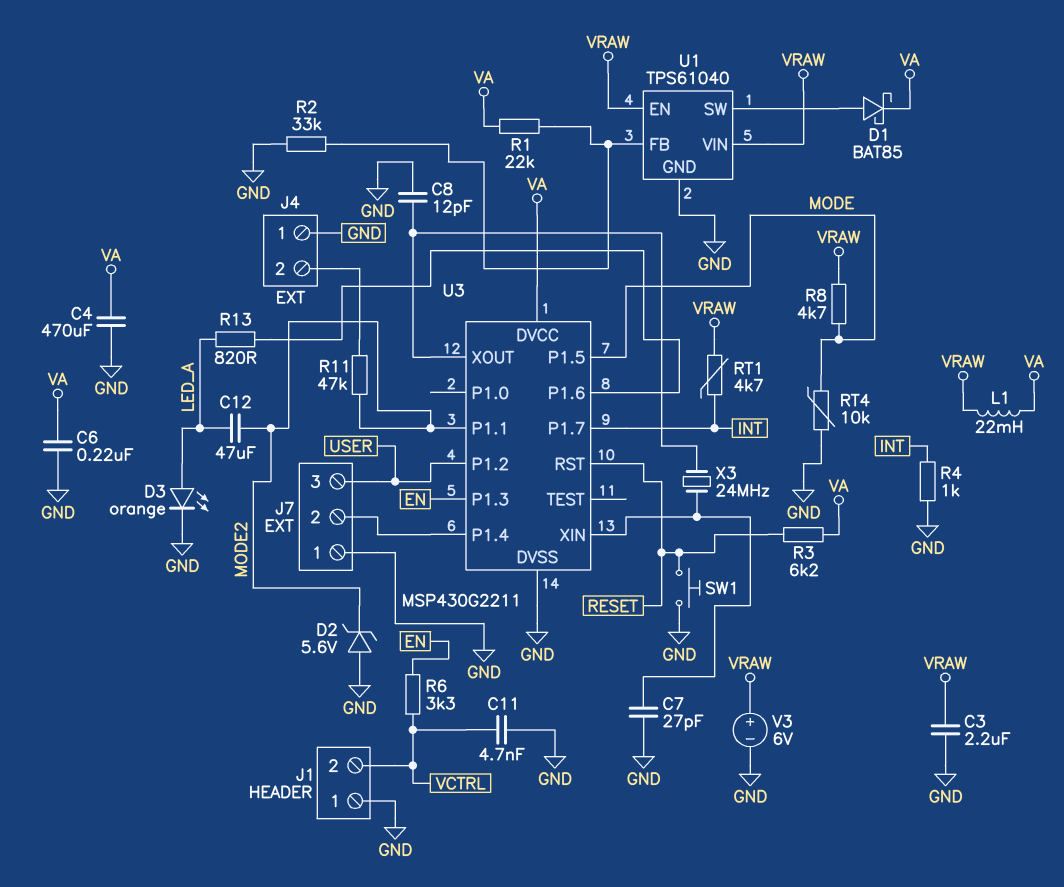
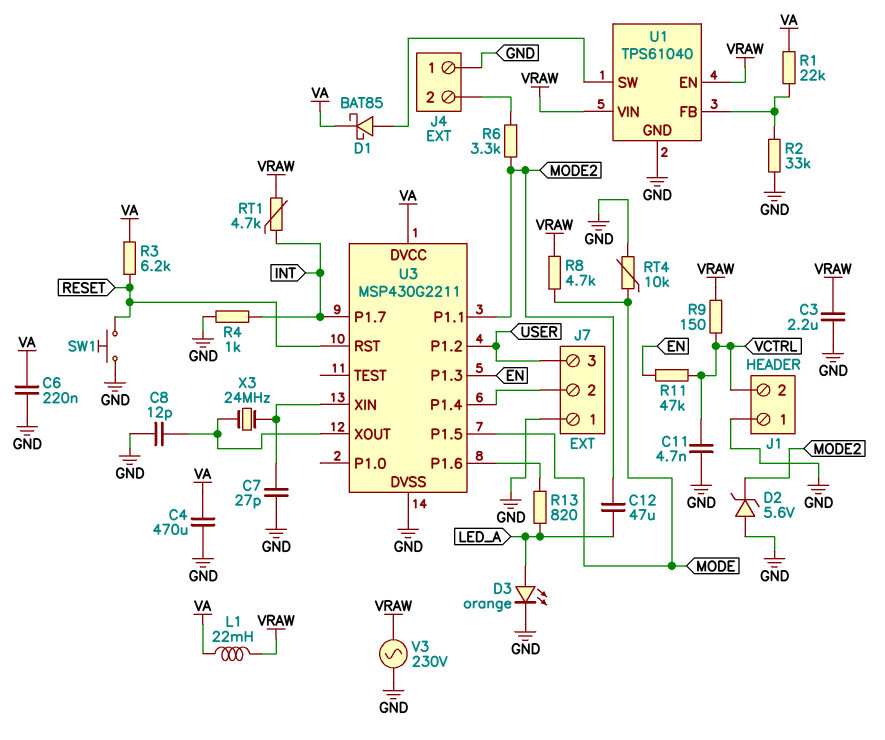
R6: 3.3k (EN, VCTRL) -> 3.3k (J4/2, MODE2)
R9: none -> 150 (VCTRL, VRAW)
R11: 47k (J4/2, MODE2) -> 47k (EN, VCTRL)
V3: 6V (plus VRAW, minus GND) -> AC 230V (GND, VRAW)

